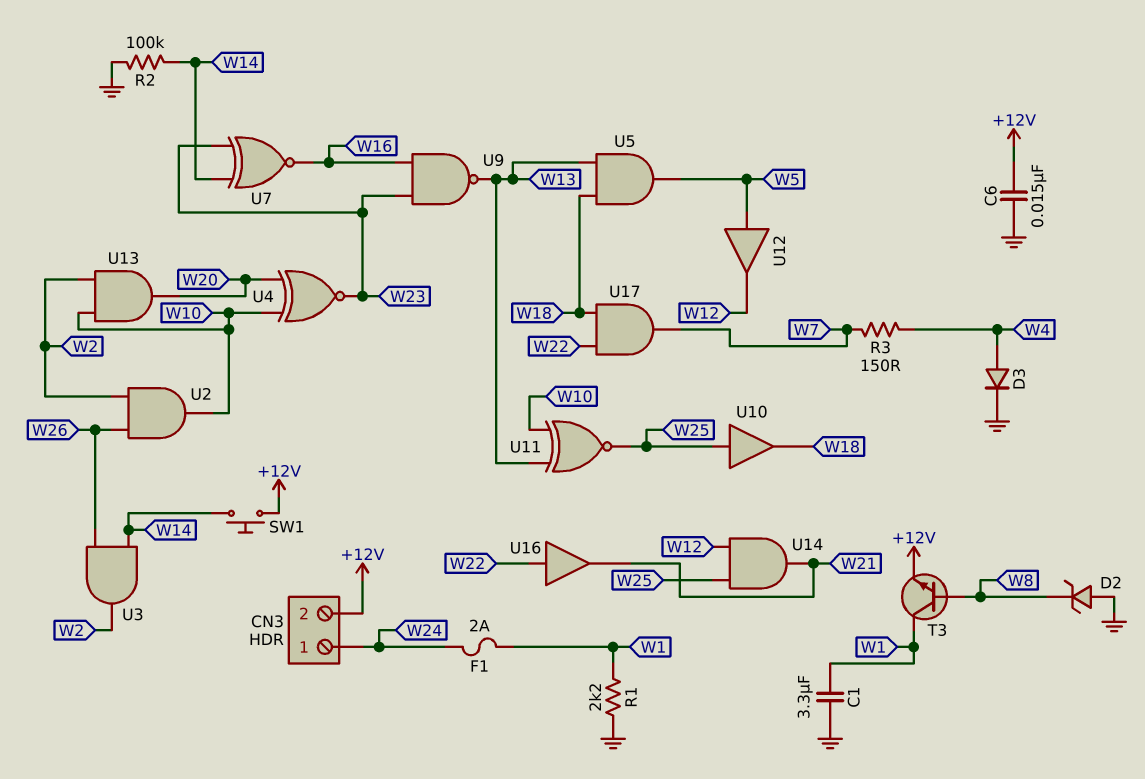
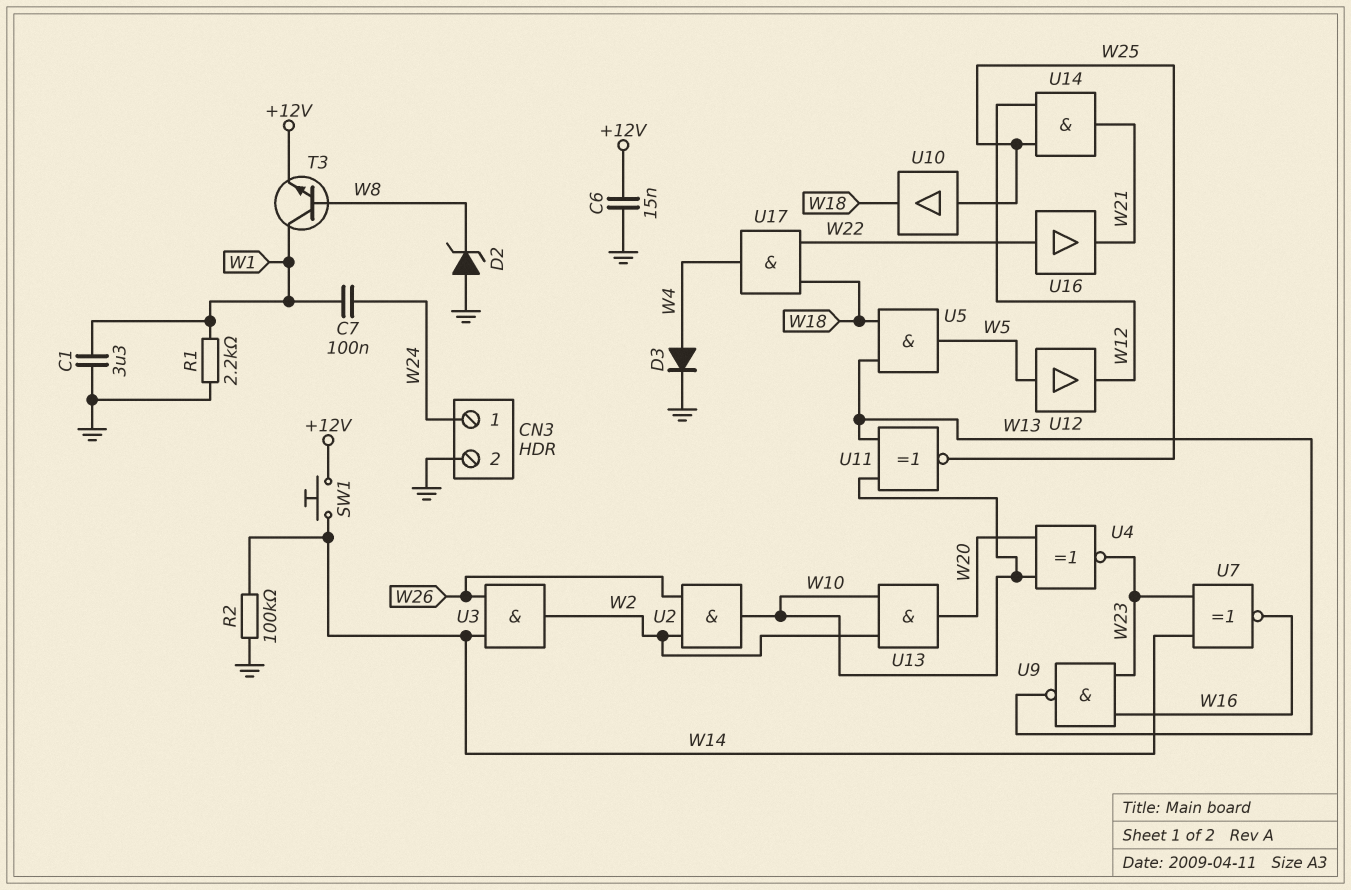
C7: none -> 100nF (W1, W24)
CN3 pin 2: +12V -> GND
F1: 2A (W1, W24) -> none
R3: 150 (W4, W7) -> none
U17: AND (in W18, in W22, out W7) -> AND (in W18, in W22, out W4)

